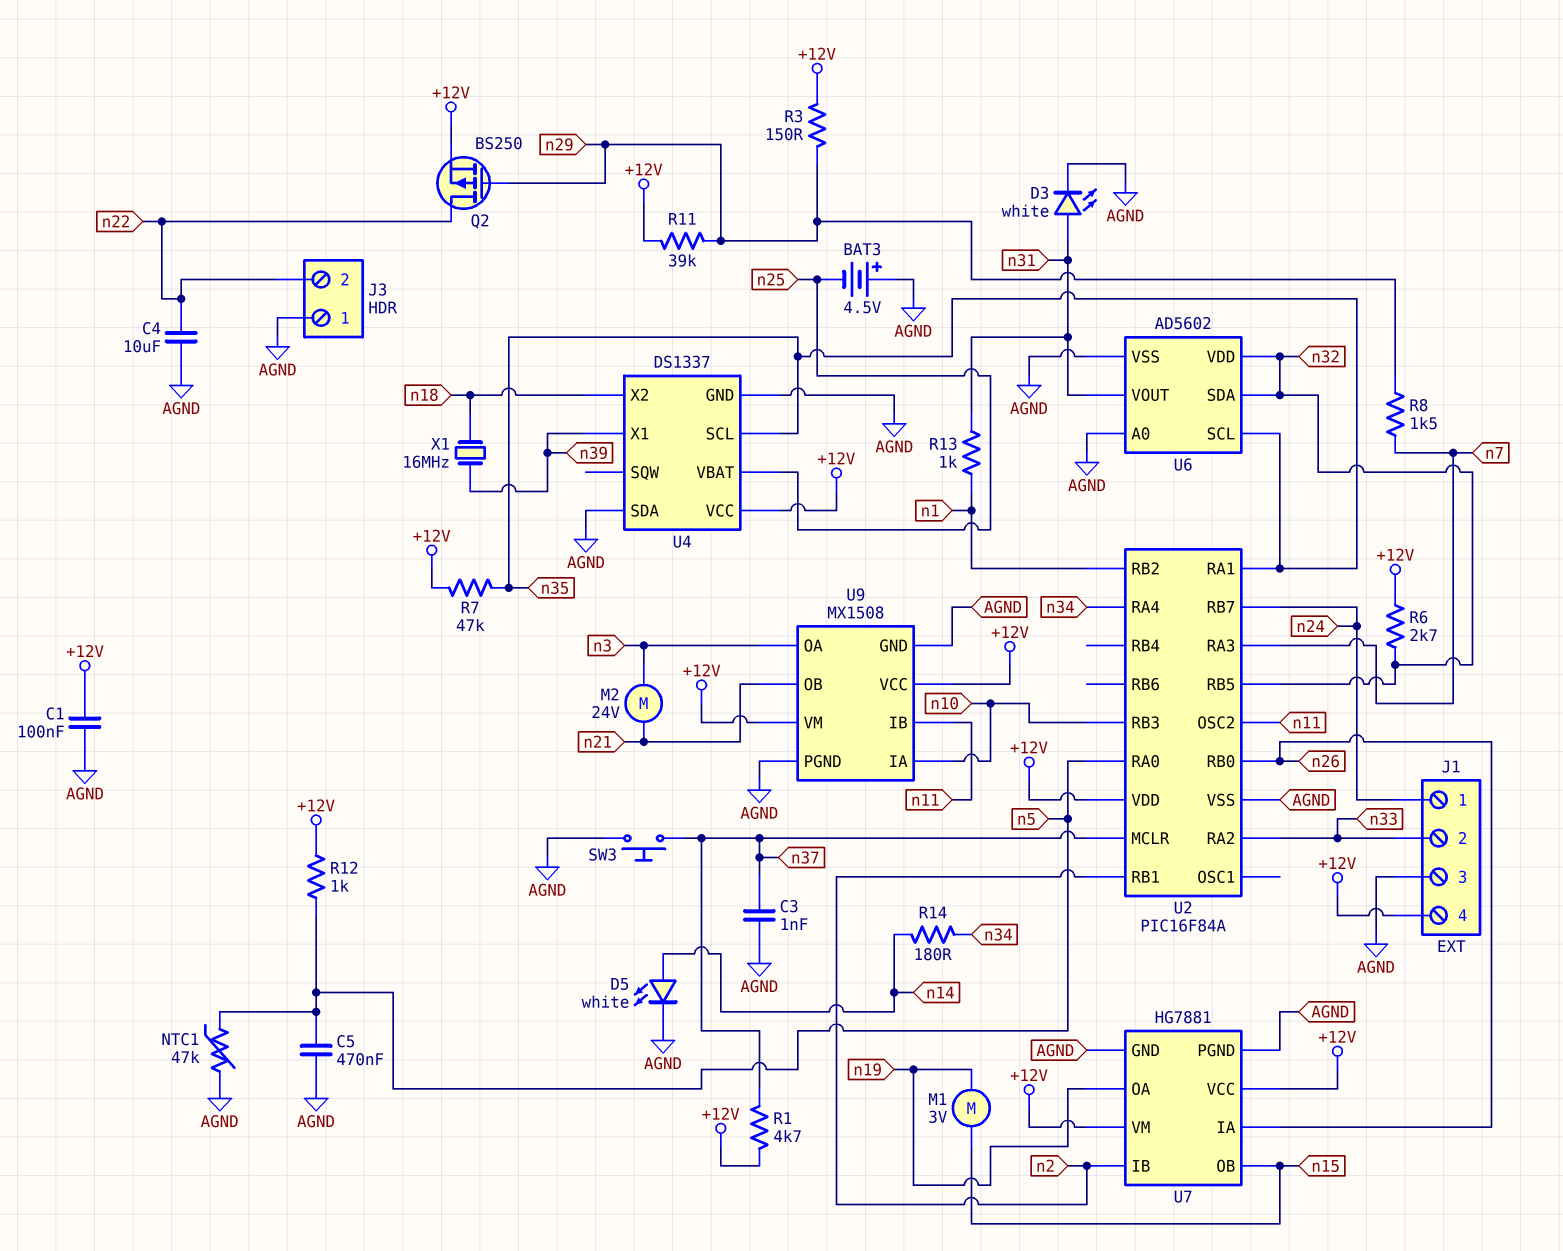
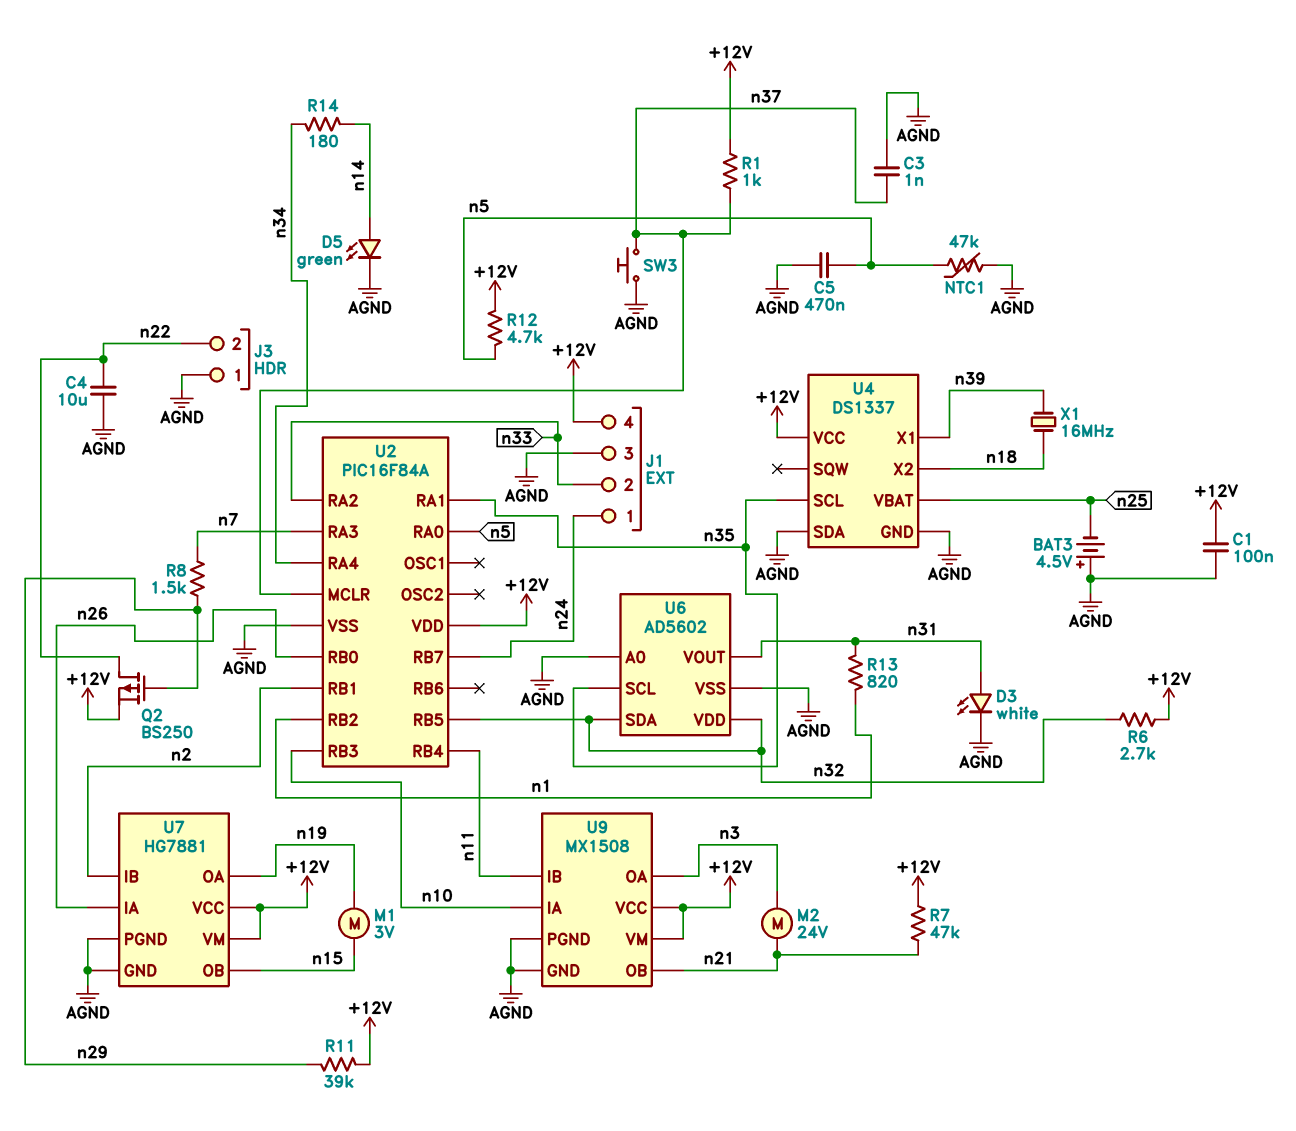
D5: LED white (A n14, K AGND) -> LED green (A n14, K AGND)
R1: 4.7k (+12V, n37) -> 1k (+12V, n37)
R3: 150 (+12V, n29) -> none
R7: 47k (+12V, n35) -> 47k (+12V, n21)
R12: 1k (+12V, n5) -> 4.7k (+12V, n5)
R13: 1k (n1, n31) -> 820 (n1, n31)
U2 pin OSC2: n11 -> none
U2 pin RB4: none -> n11

